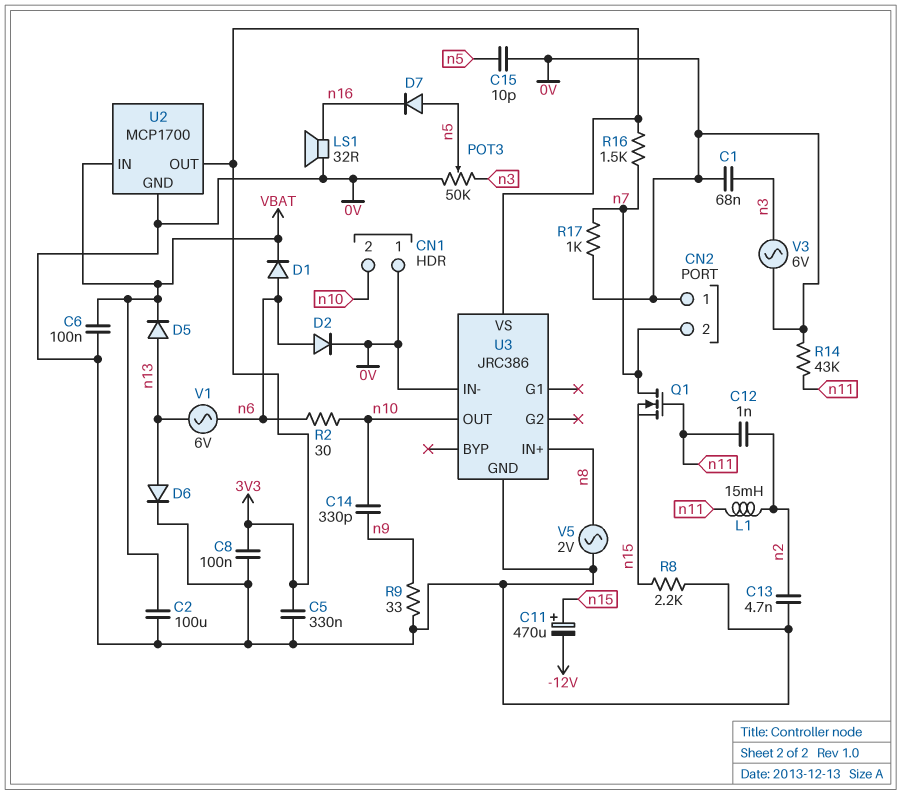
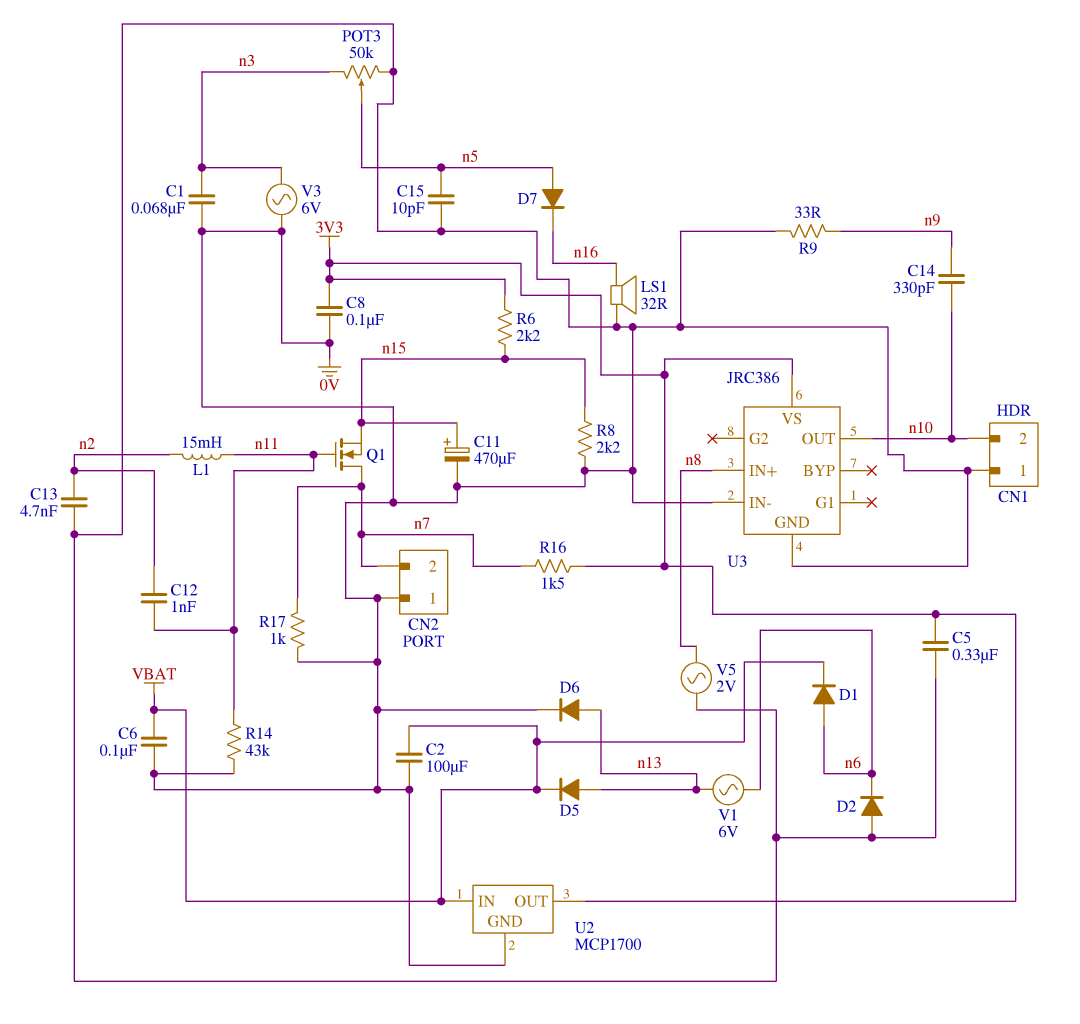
C11: 470uF (plus n15, minus -12V) -> 470uF (plus n15, minus 0V)
D2: diode (A n6, K 0V) -> diode (A 0V, K n6)
R2: 30 (n6, n10) -> none
R6: none -> 2.2k (3V3, n15)

